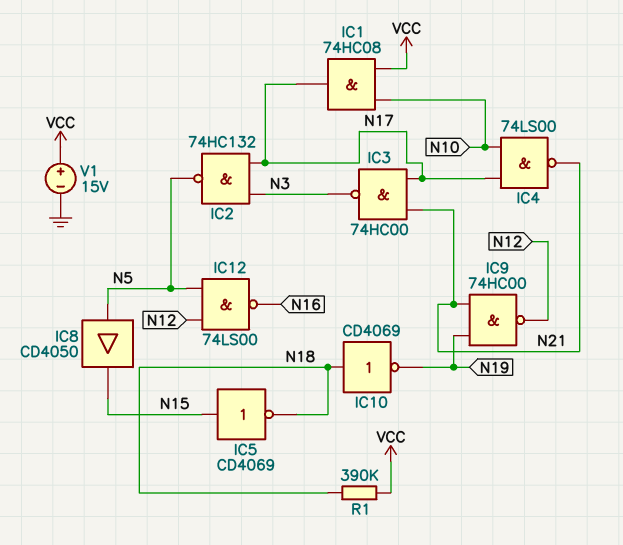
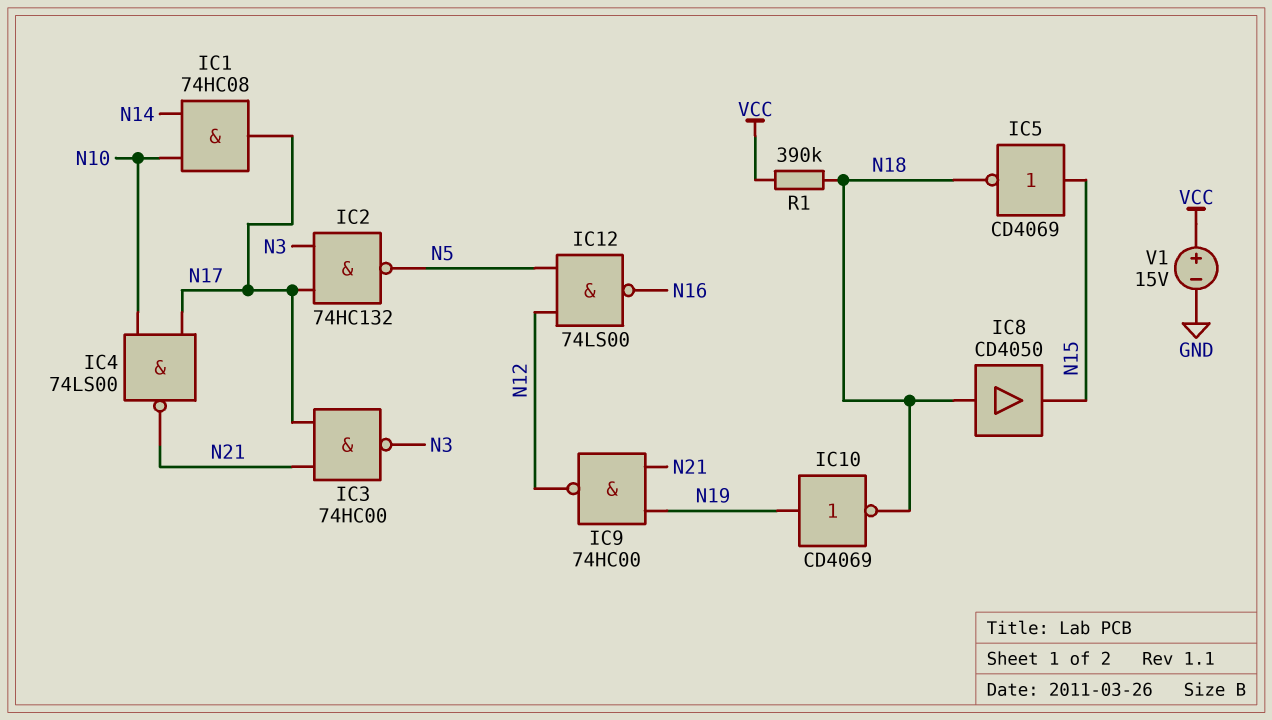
IC1: AND 74HC08 (in N10, in VCC, out N17) -> AND 74HC08 (in N10, in N14, out N17)
IC8: buffer CD4050 (in N5, out N15) -> buffer CD4050 (in N18, out N15)
IC10: NOT CD4069 (in N18, out N19) -> NOT CD4069 (in N19, out N18)

